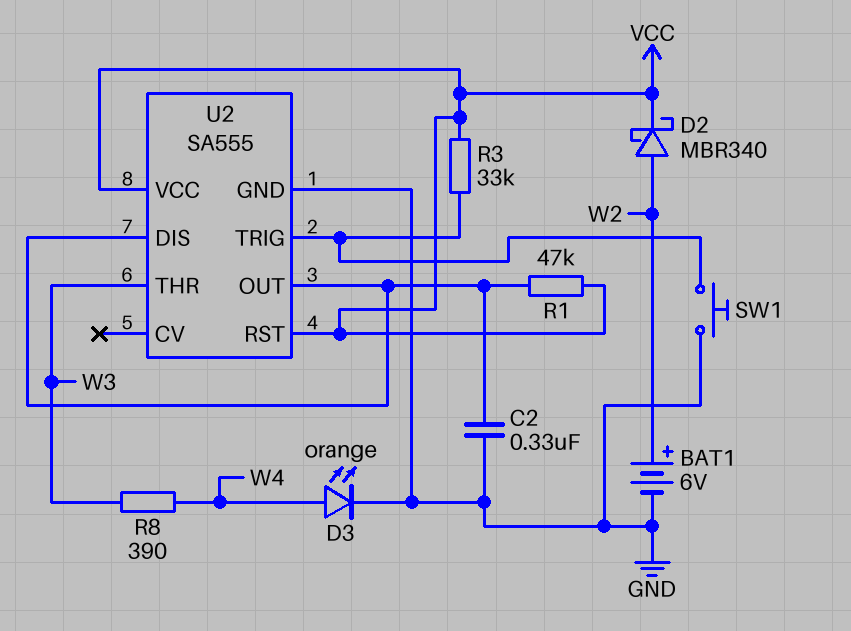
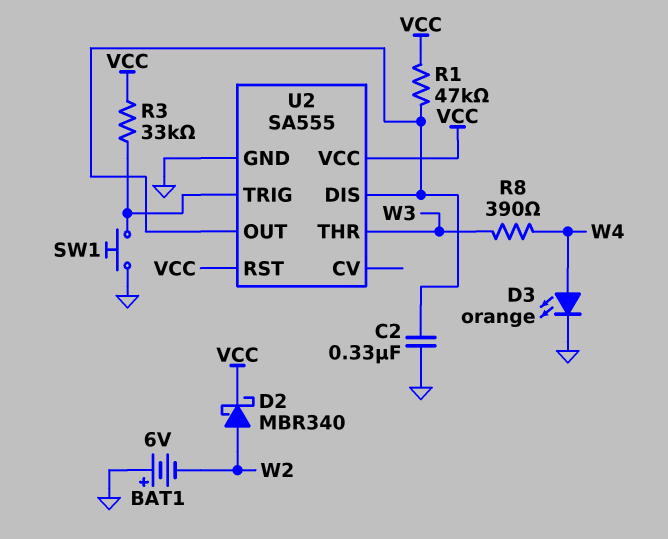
BAT1: 6V (plus W2, minus GND) -> 6V (plus GND, minus W2)

